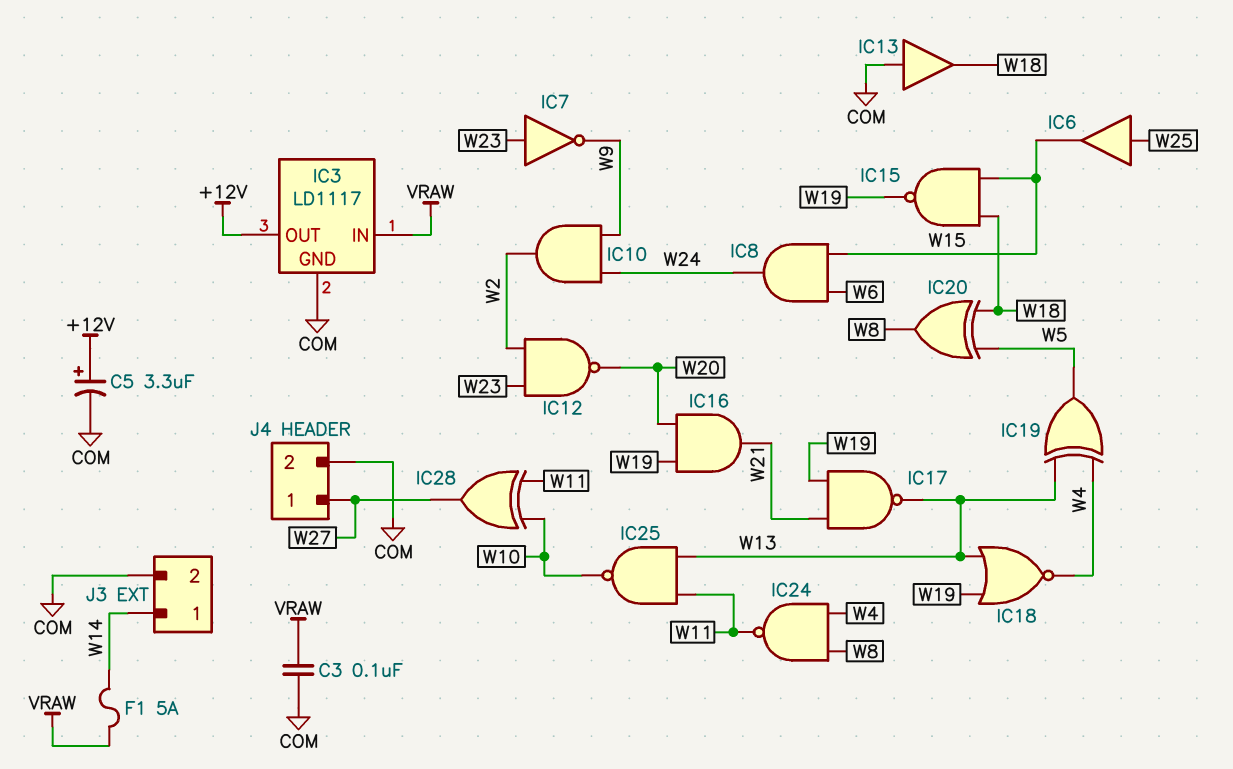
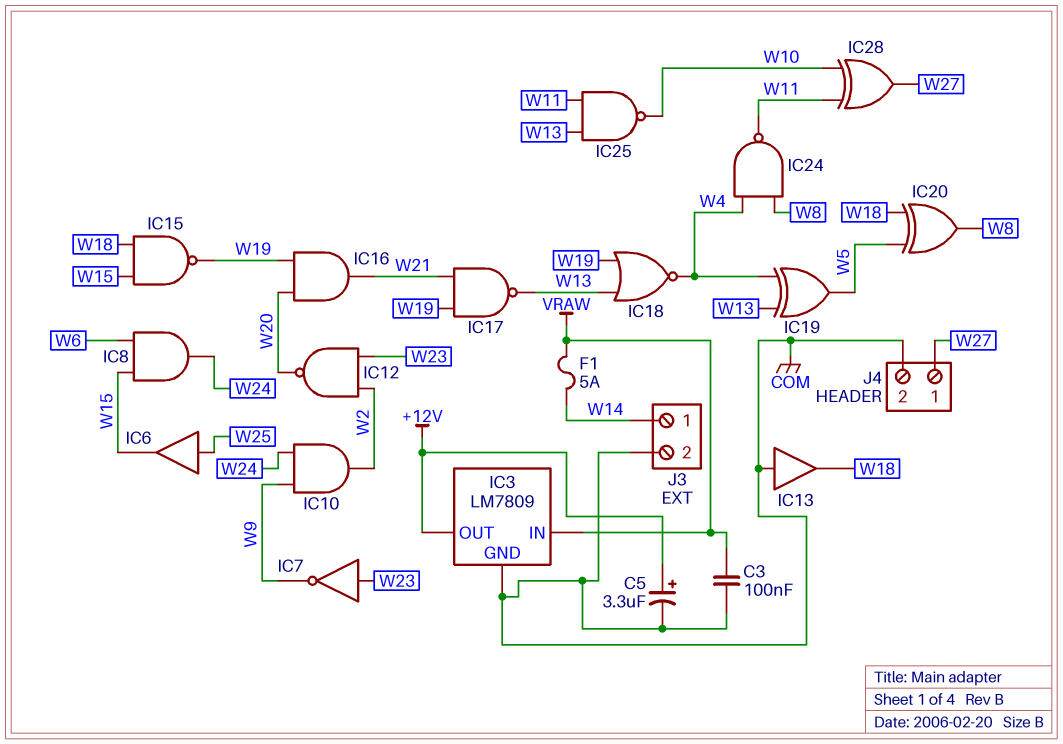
IC3: LD1117 -> LM7809

